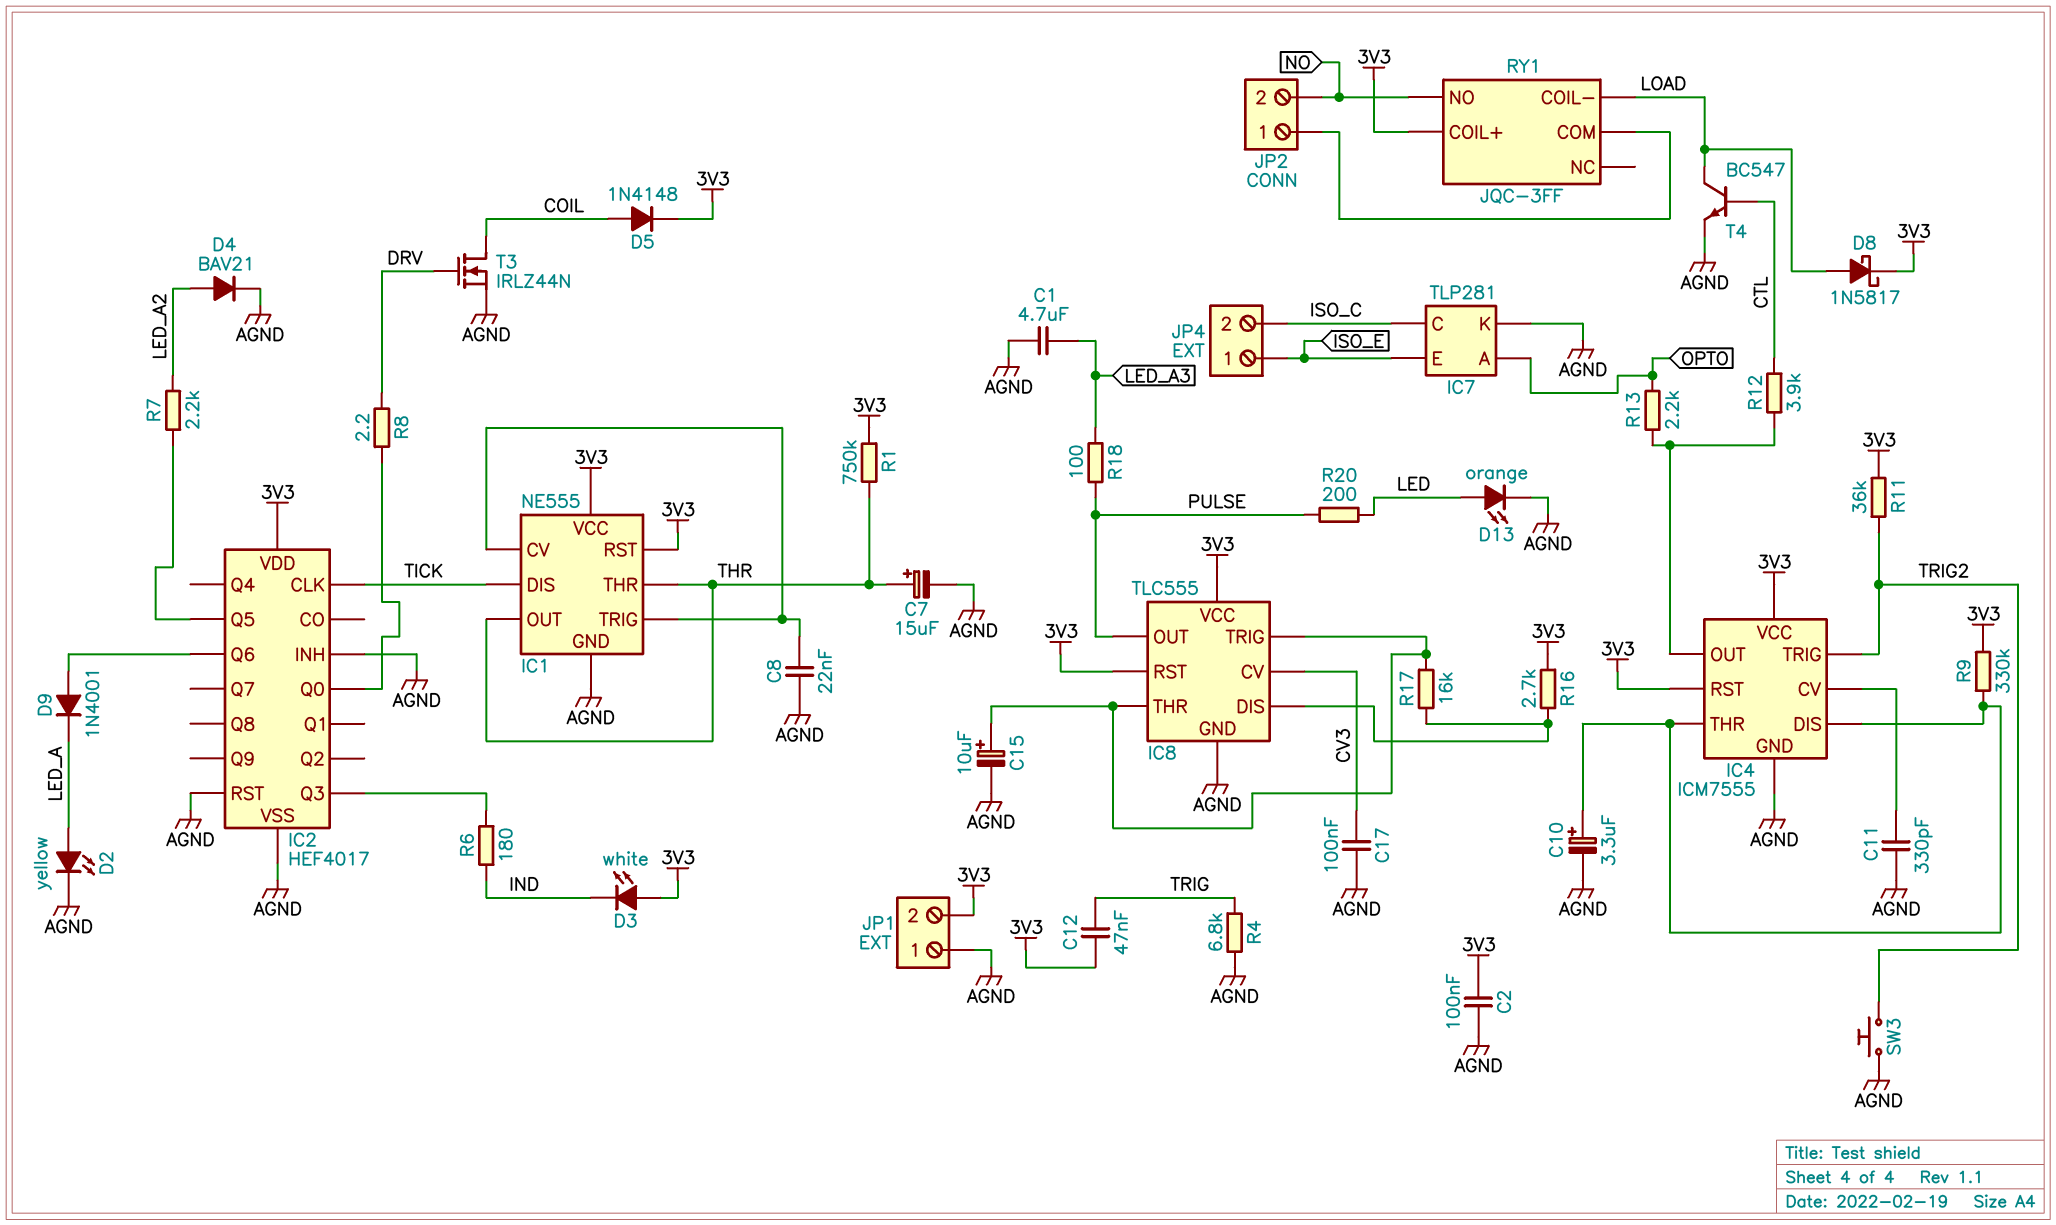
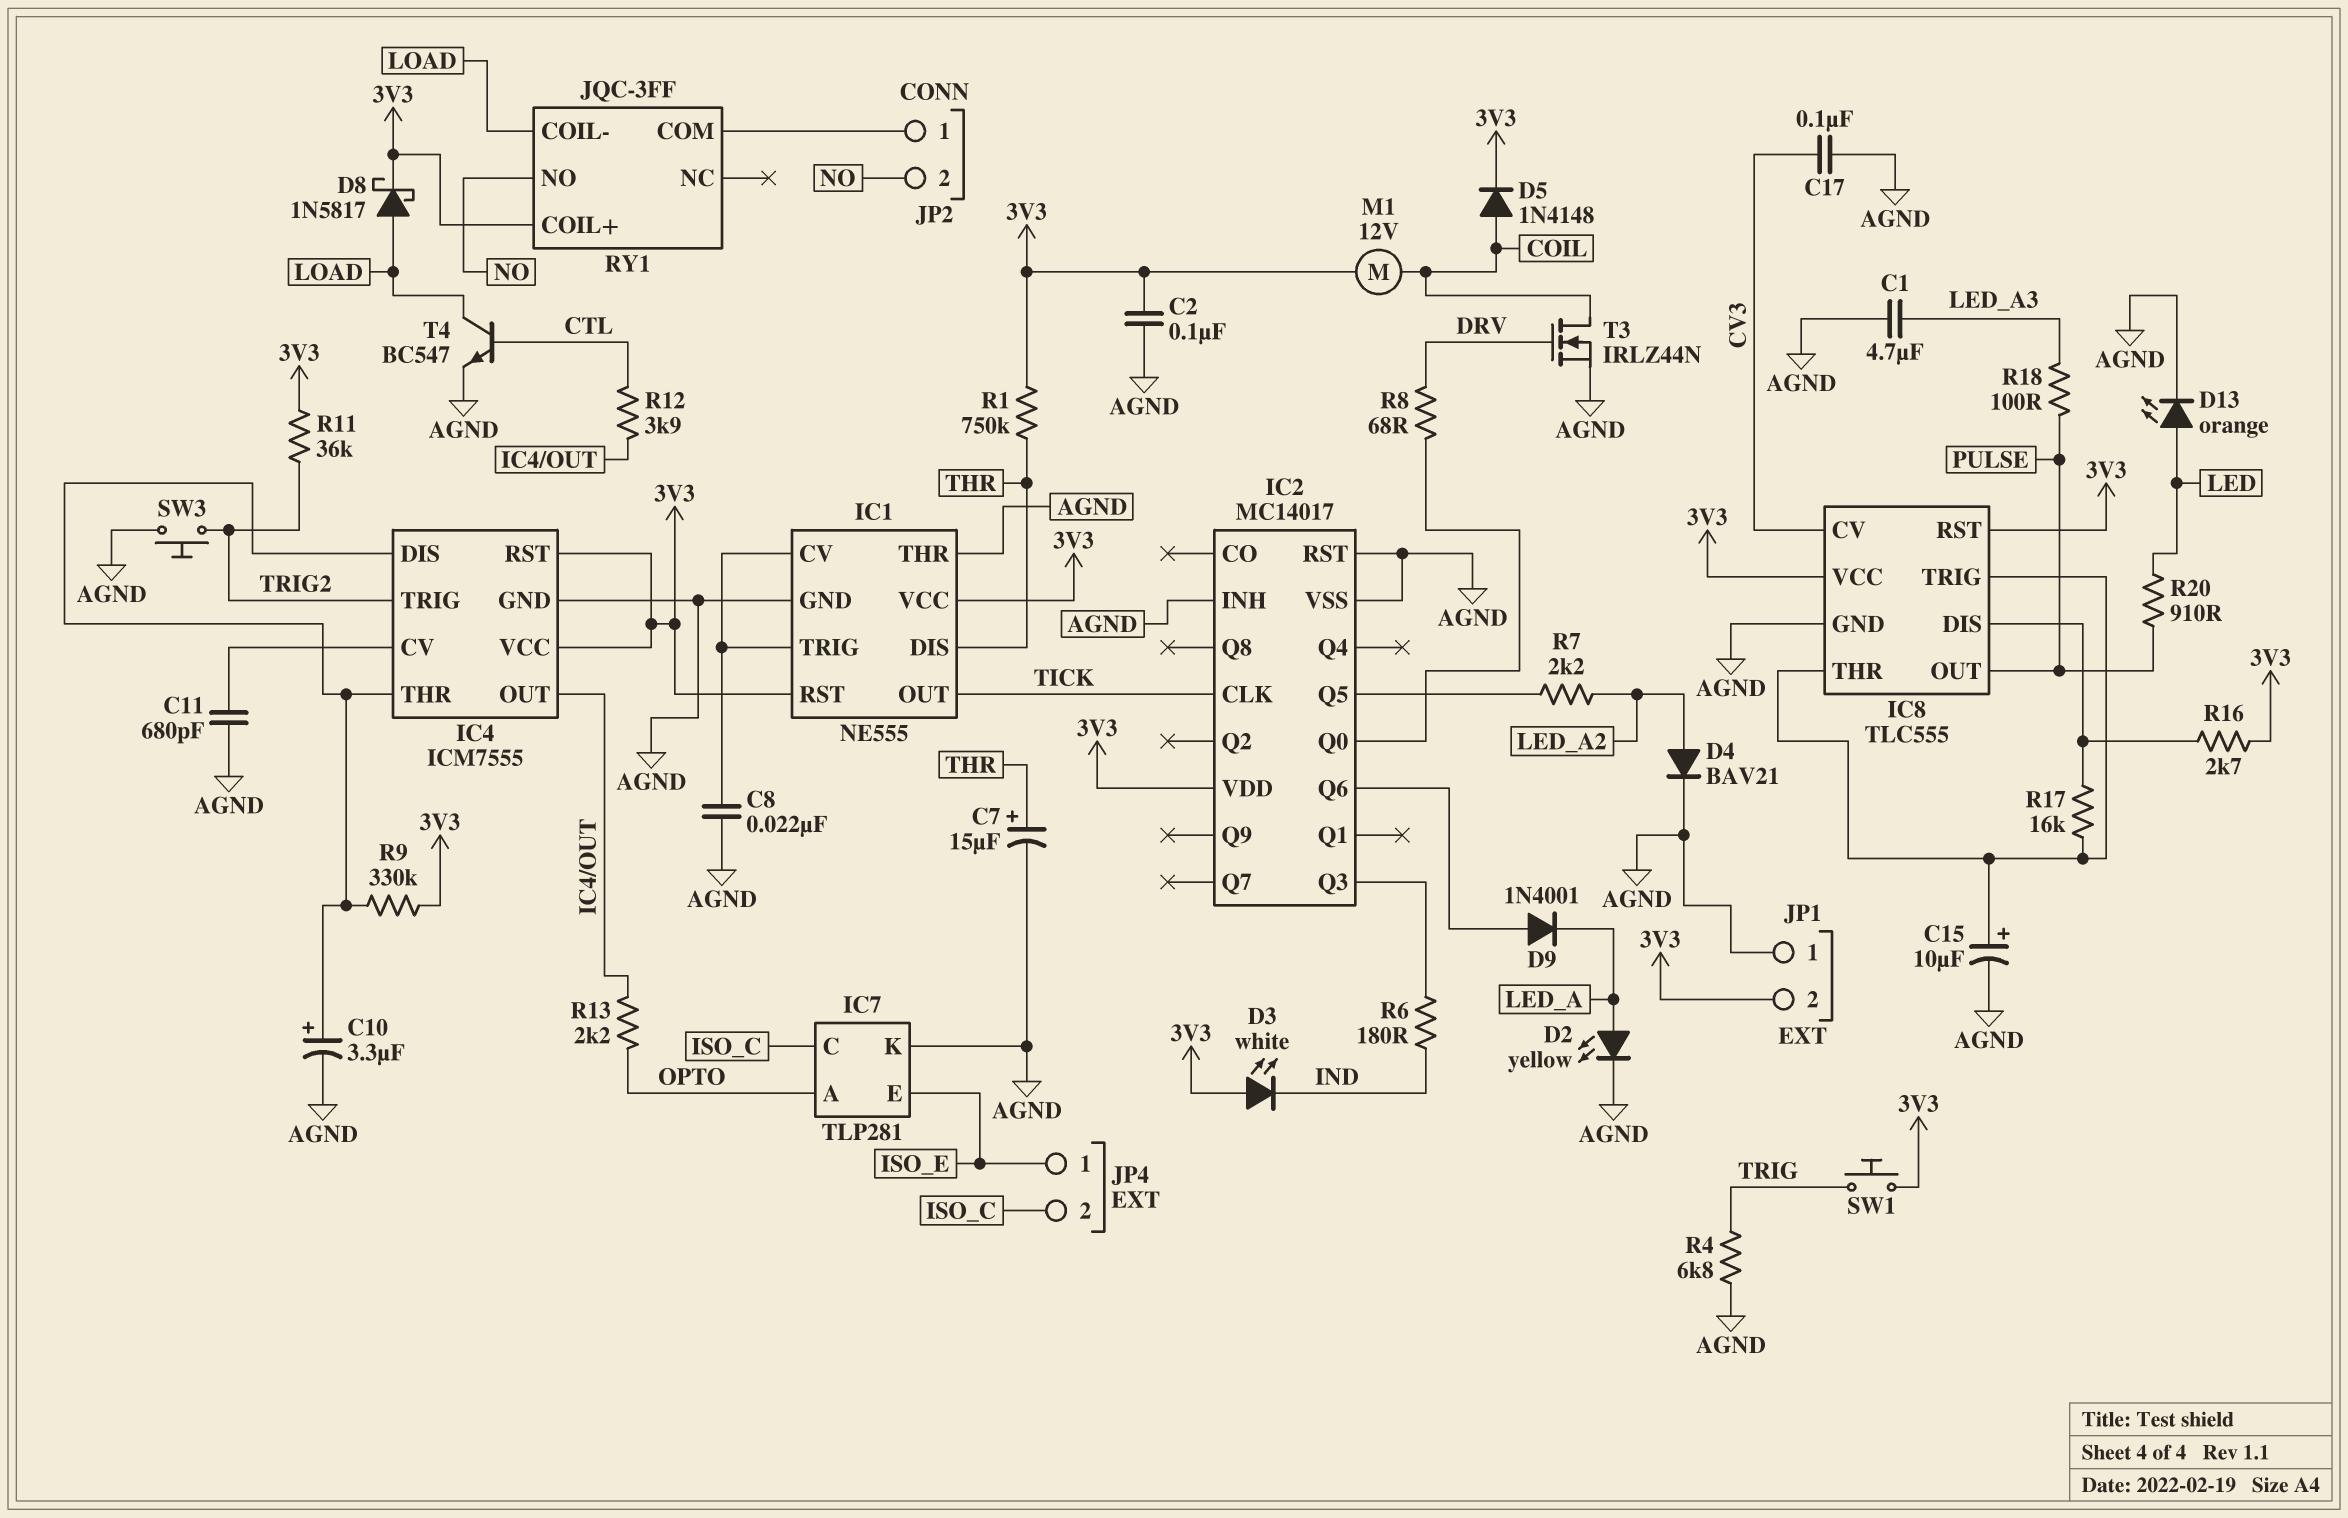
C11: 330pF (AGND, IC4/CV) -> 680pF (AGND, IC4/CV)
C12: 47nF (3V3, TRIG) -> none
IC1 pin DIS: TICK -> THR
IC1 pin OUT: THR -> TICK
IC1 pin THR: THR -> AGND
IC2: HEF4017 -> MC14017
M1: none -> motor 12V (3V3, COIL)
R8: 2.2 (DRV, IC2/Q0) -> 68 (DRV, IC2/Q0)
R20: 200 (LED, PULSE) -> 910 (LED, PULSE)
SW1: none -> button (3V3, TRIG)

